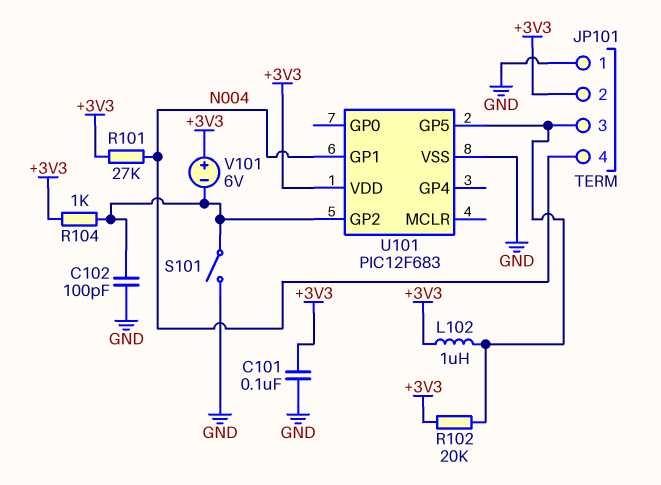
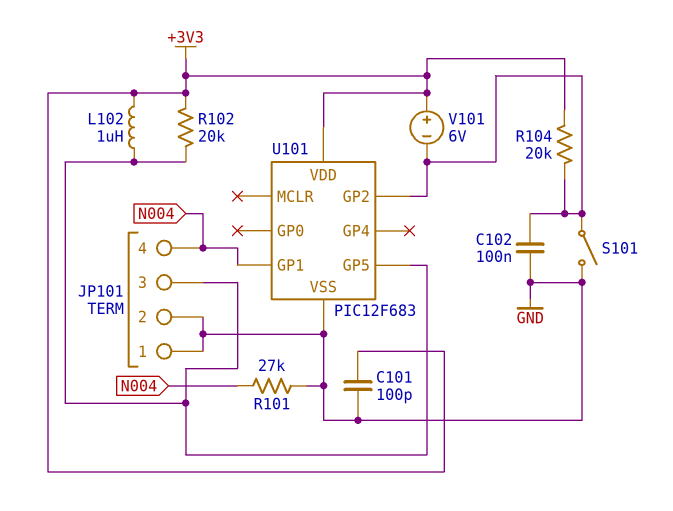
C101: 100nF (+3V3, GND) -> 100pF (+3V3, GND)
C102: 100pF (GND, U101/GP2) -> 100nF (GND, U101/GP2)
JP101 pin 2: +3V3 -> GND
R101: 27k (+3V3, N004) -> 27k (GND, N004)
R104: 1k (+3V3, U101/GP2) -> 20k (+3V3, U101/GP2)

